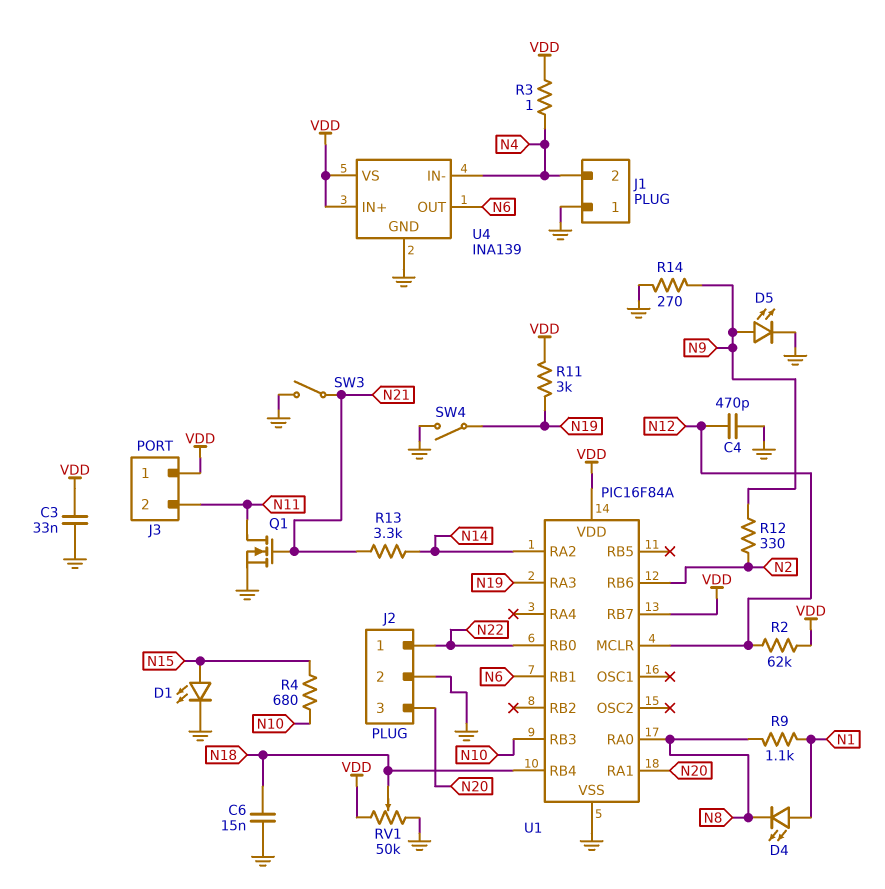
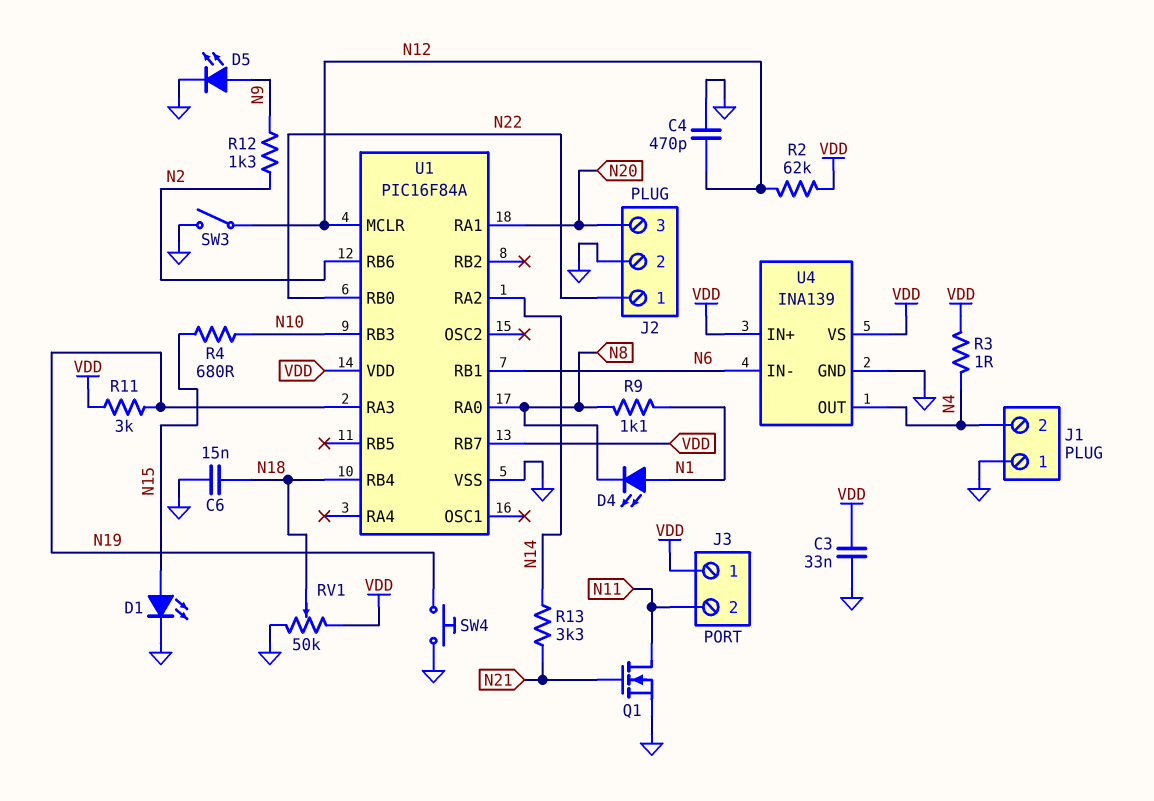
R12: 330 (N2, N9) -> 1.3k (N2, N9)
R14: 270 (GND, N9) -> none
SW3: switch (GND, N21) -> switch (GND, N12)
SW4: switch (GND, N19) -> button (GND, N19)
U4 pin IN-: N4 -> N6
U4 pin OUT: N6 -> N4

